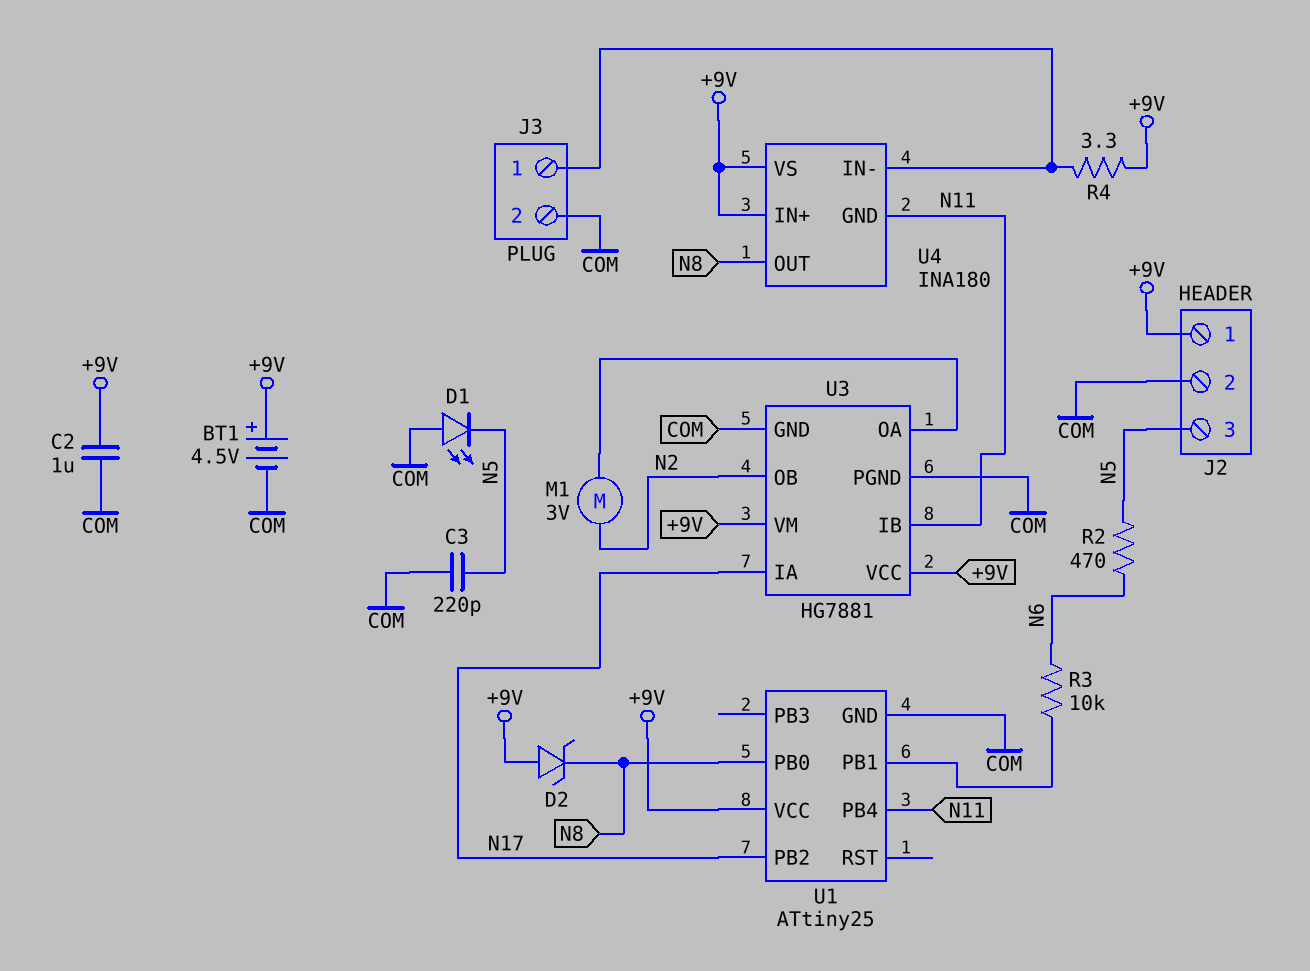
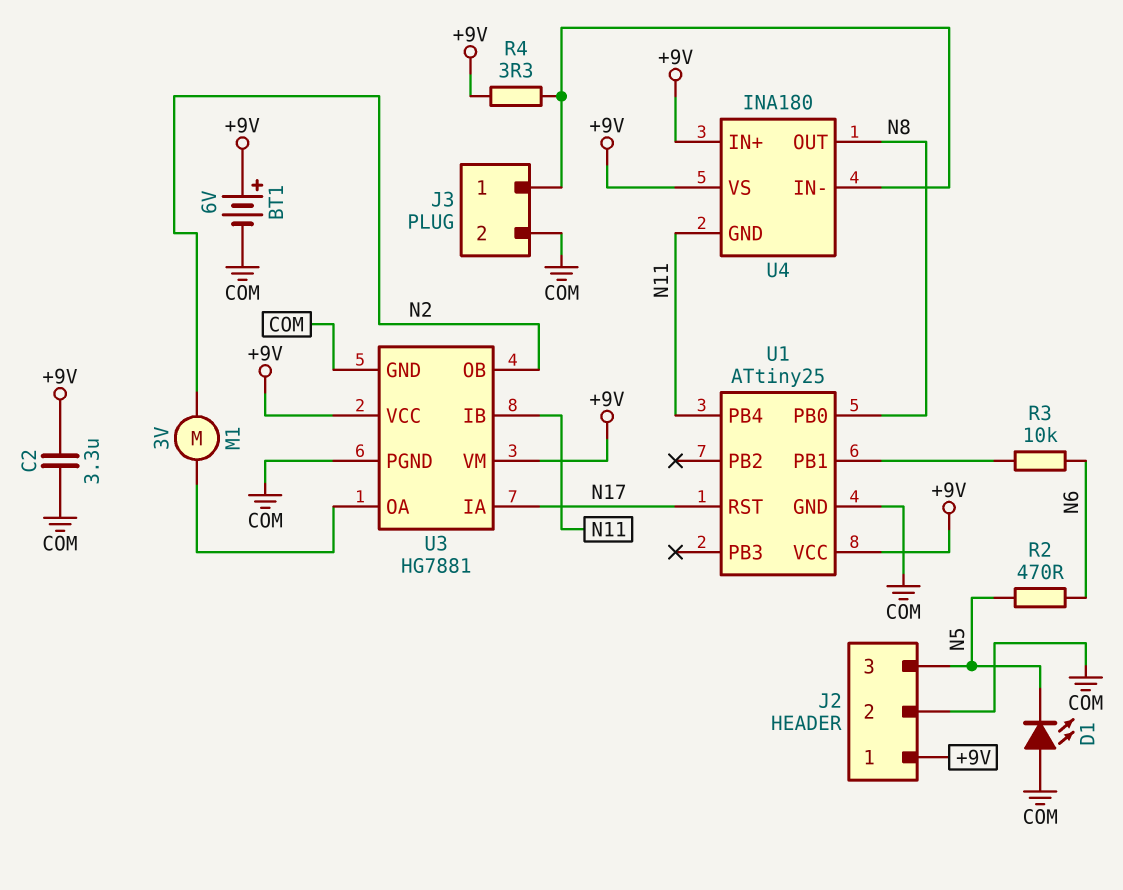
BT1: 4.5V (plus +9V, minus COM) -> 6V (plus +9V, minus COM)
C2: 1uF (+9V, COM) -> 3.3uF (+9V, COM)
C3: 220pF (COM, N5) -> none
D2: zener (A +9V, K N8) -> none
U1 pin PB2: N17 -> none
U1 pin RST: none -> N17

